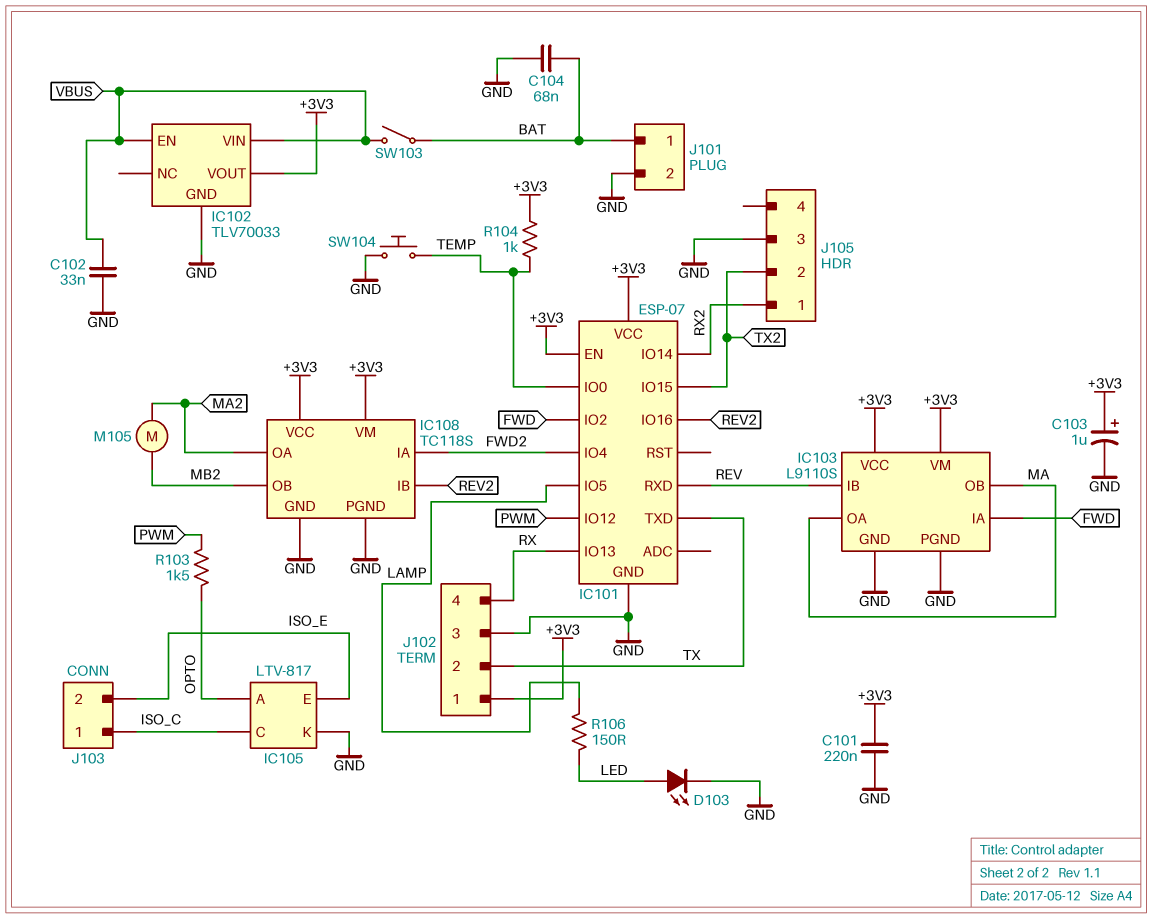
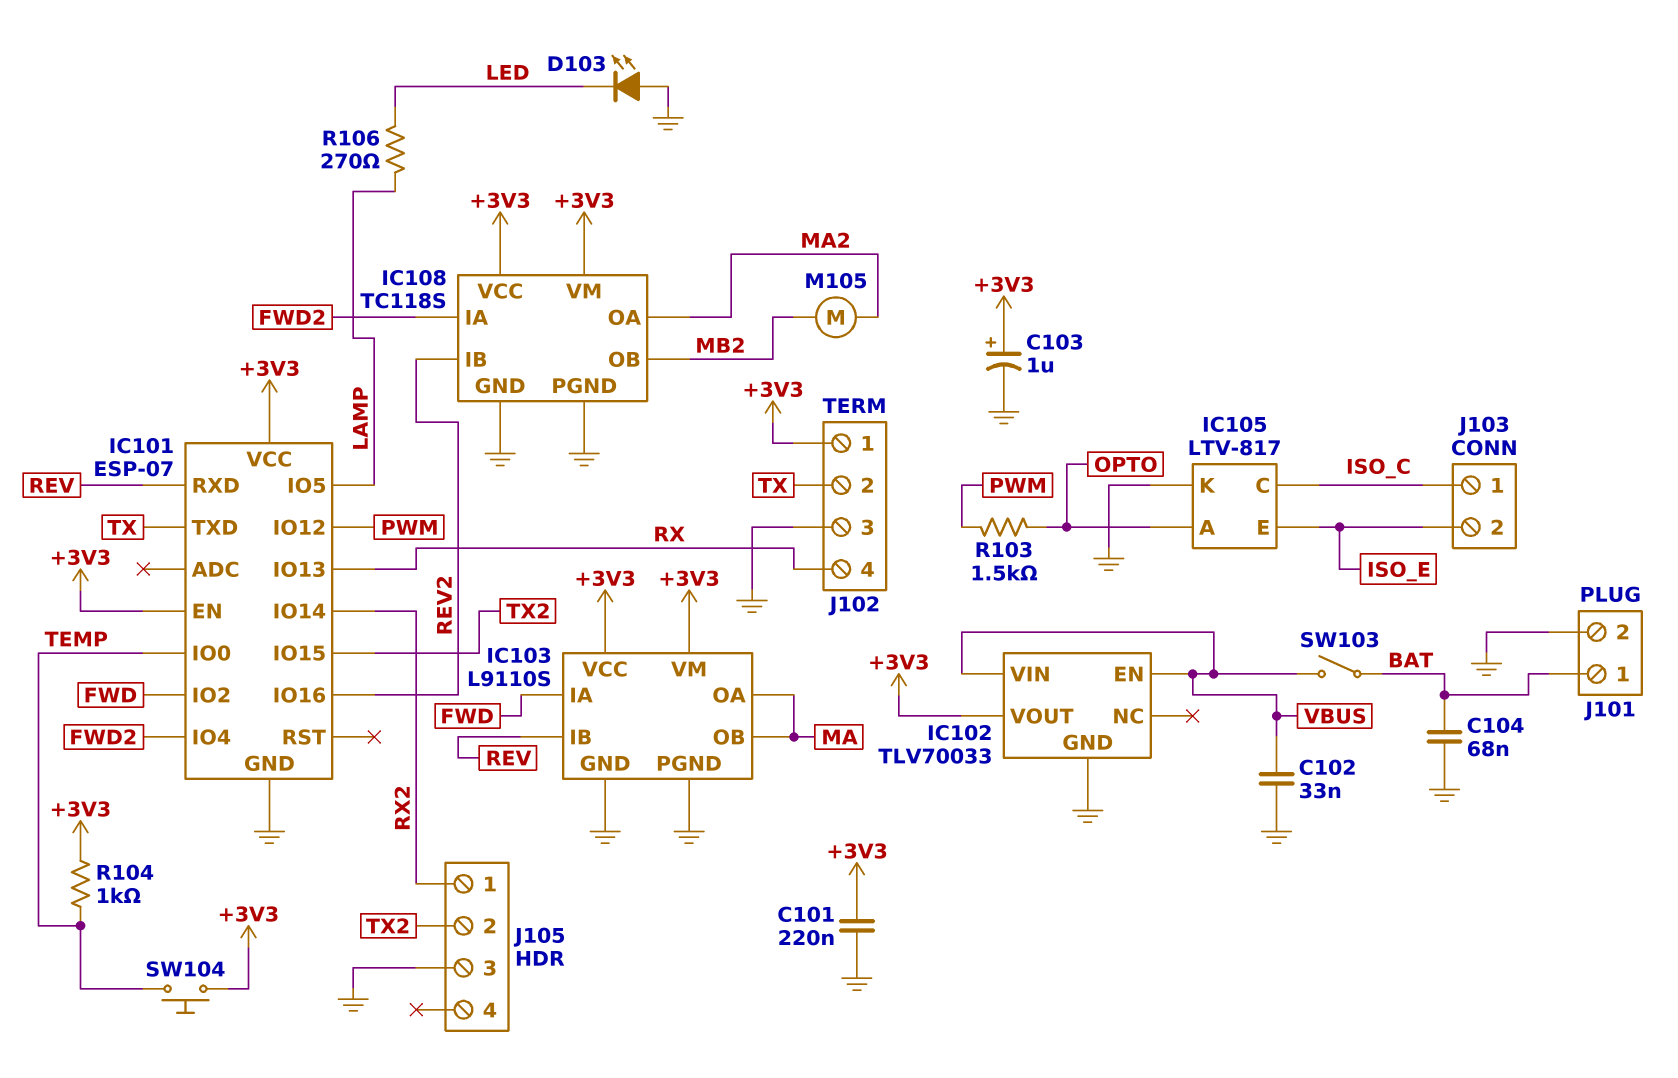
D103: LED (A LED, K GND) -> LED (A GND, K LED)
R106: 150 (LAMP, LED) -> 270 (LAMP, LED)
SW104: button (GND, TEMP) -> button (+3V3, TEMP)

